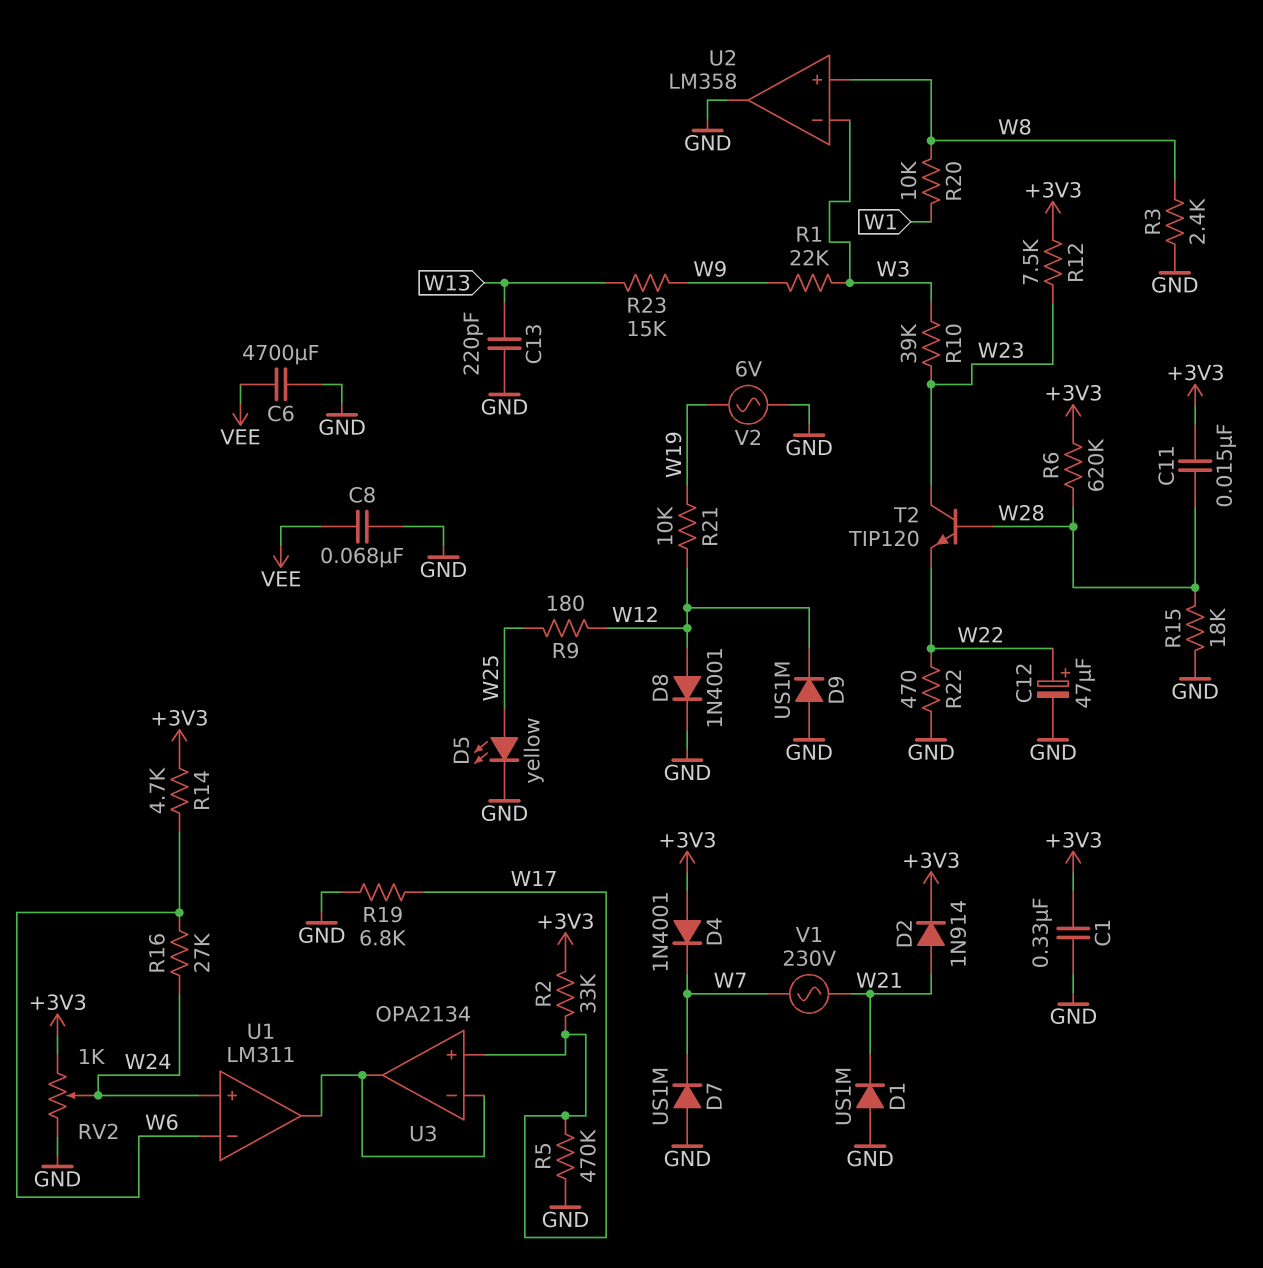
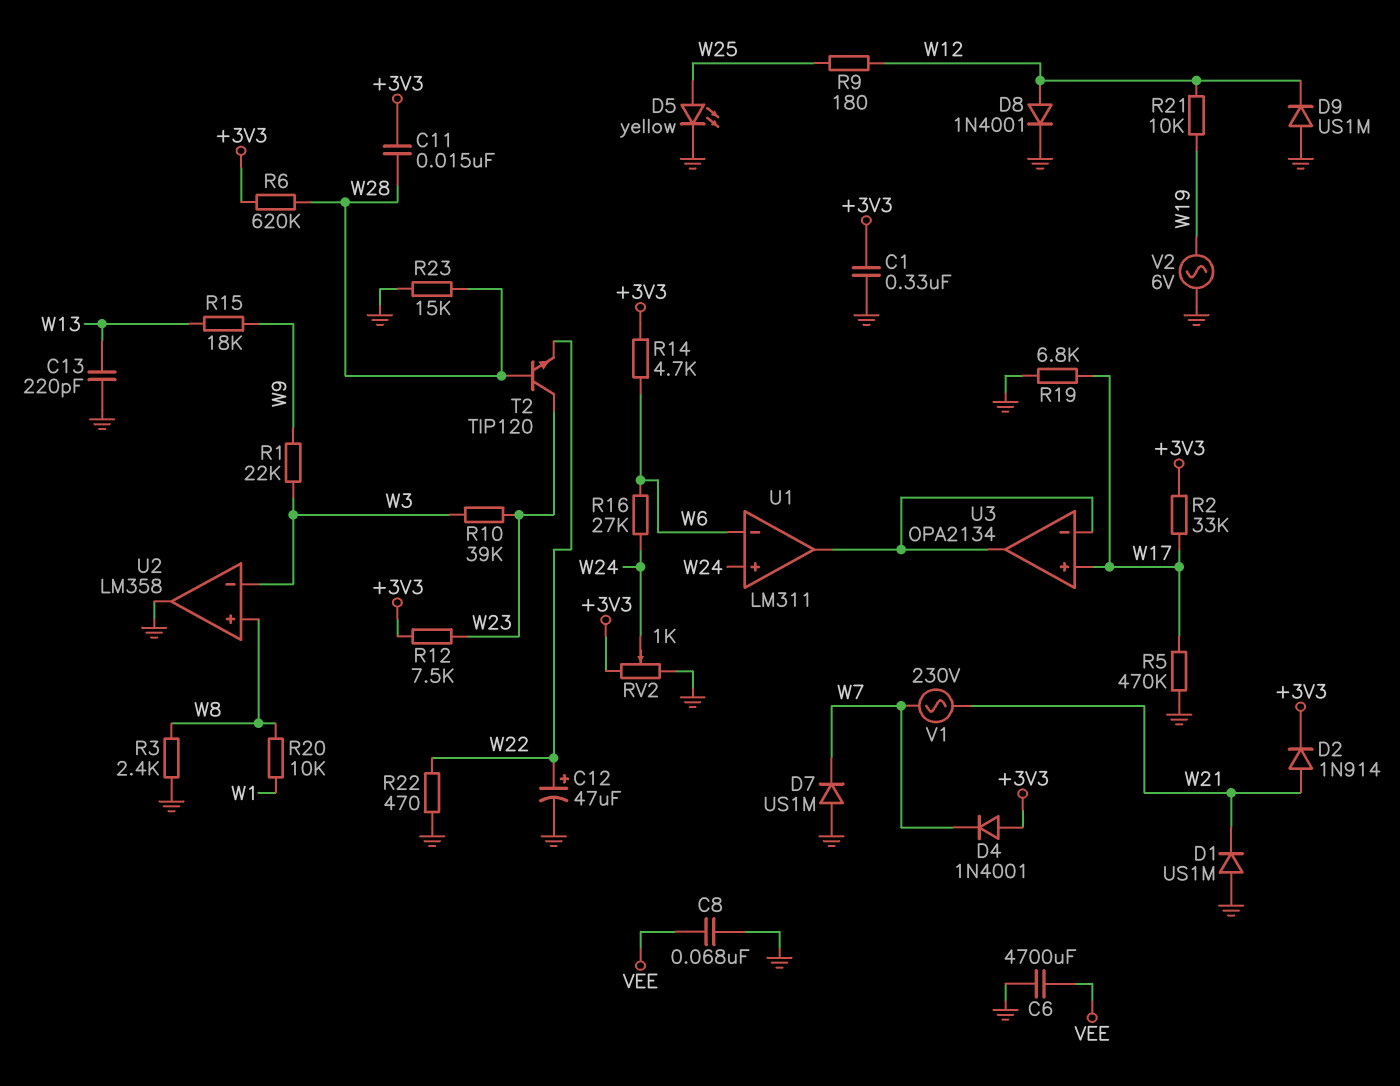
R15: 18k (GND, W28) -> 18k (W9, W13)
R23: 15k (W9, W13) -> 15k (GND, W28)

